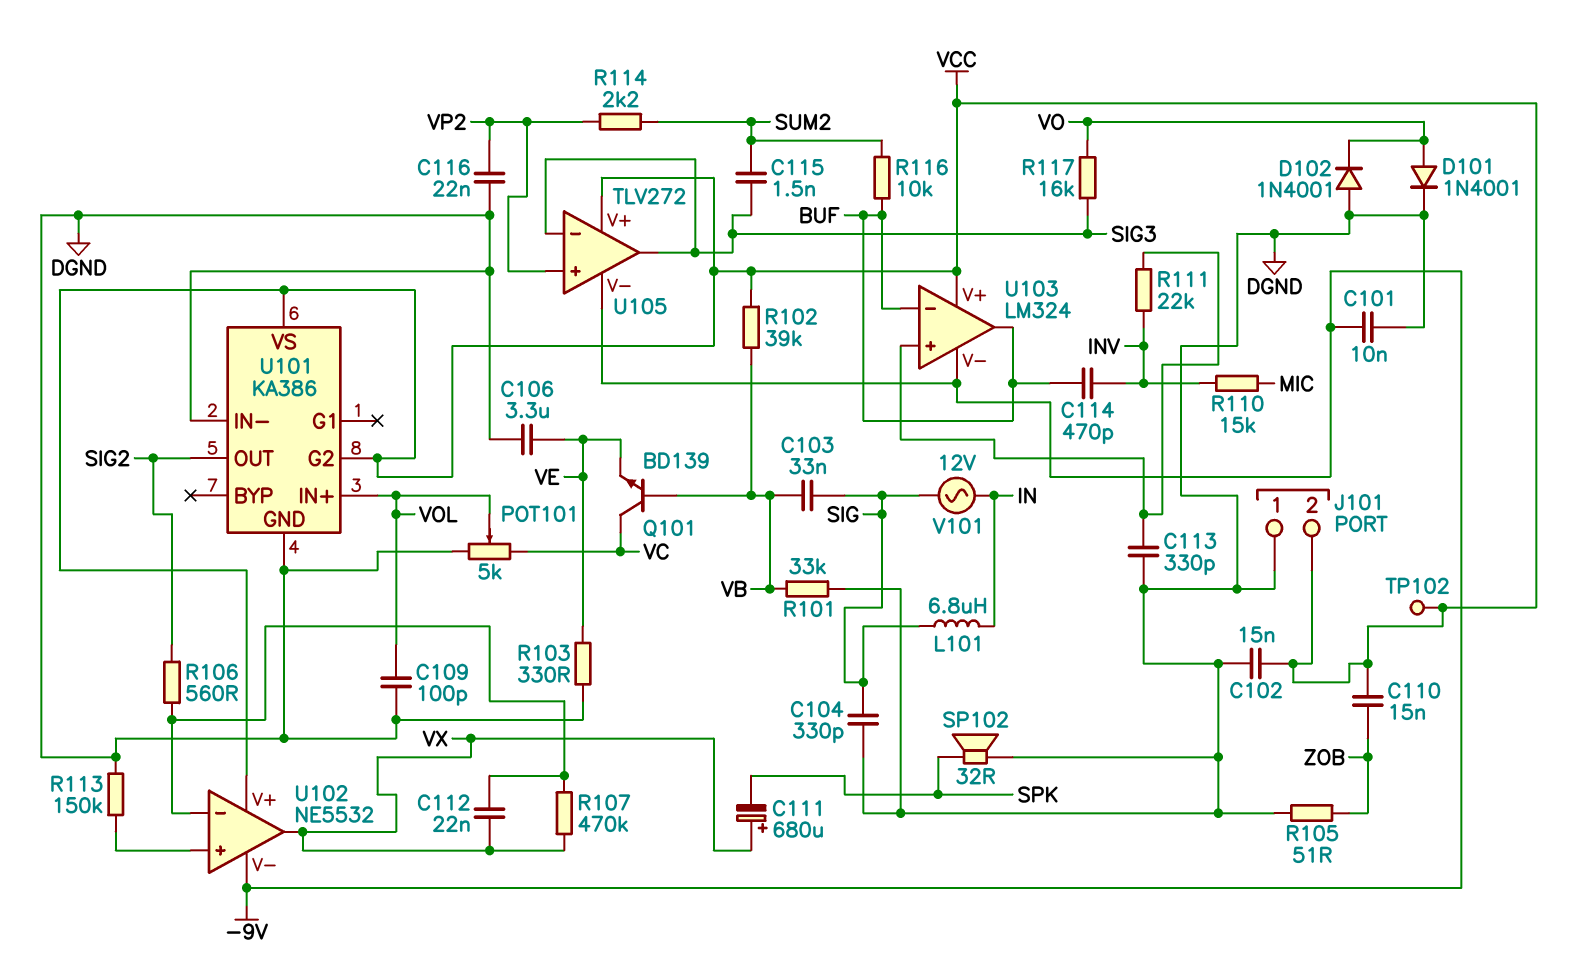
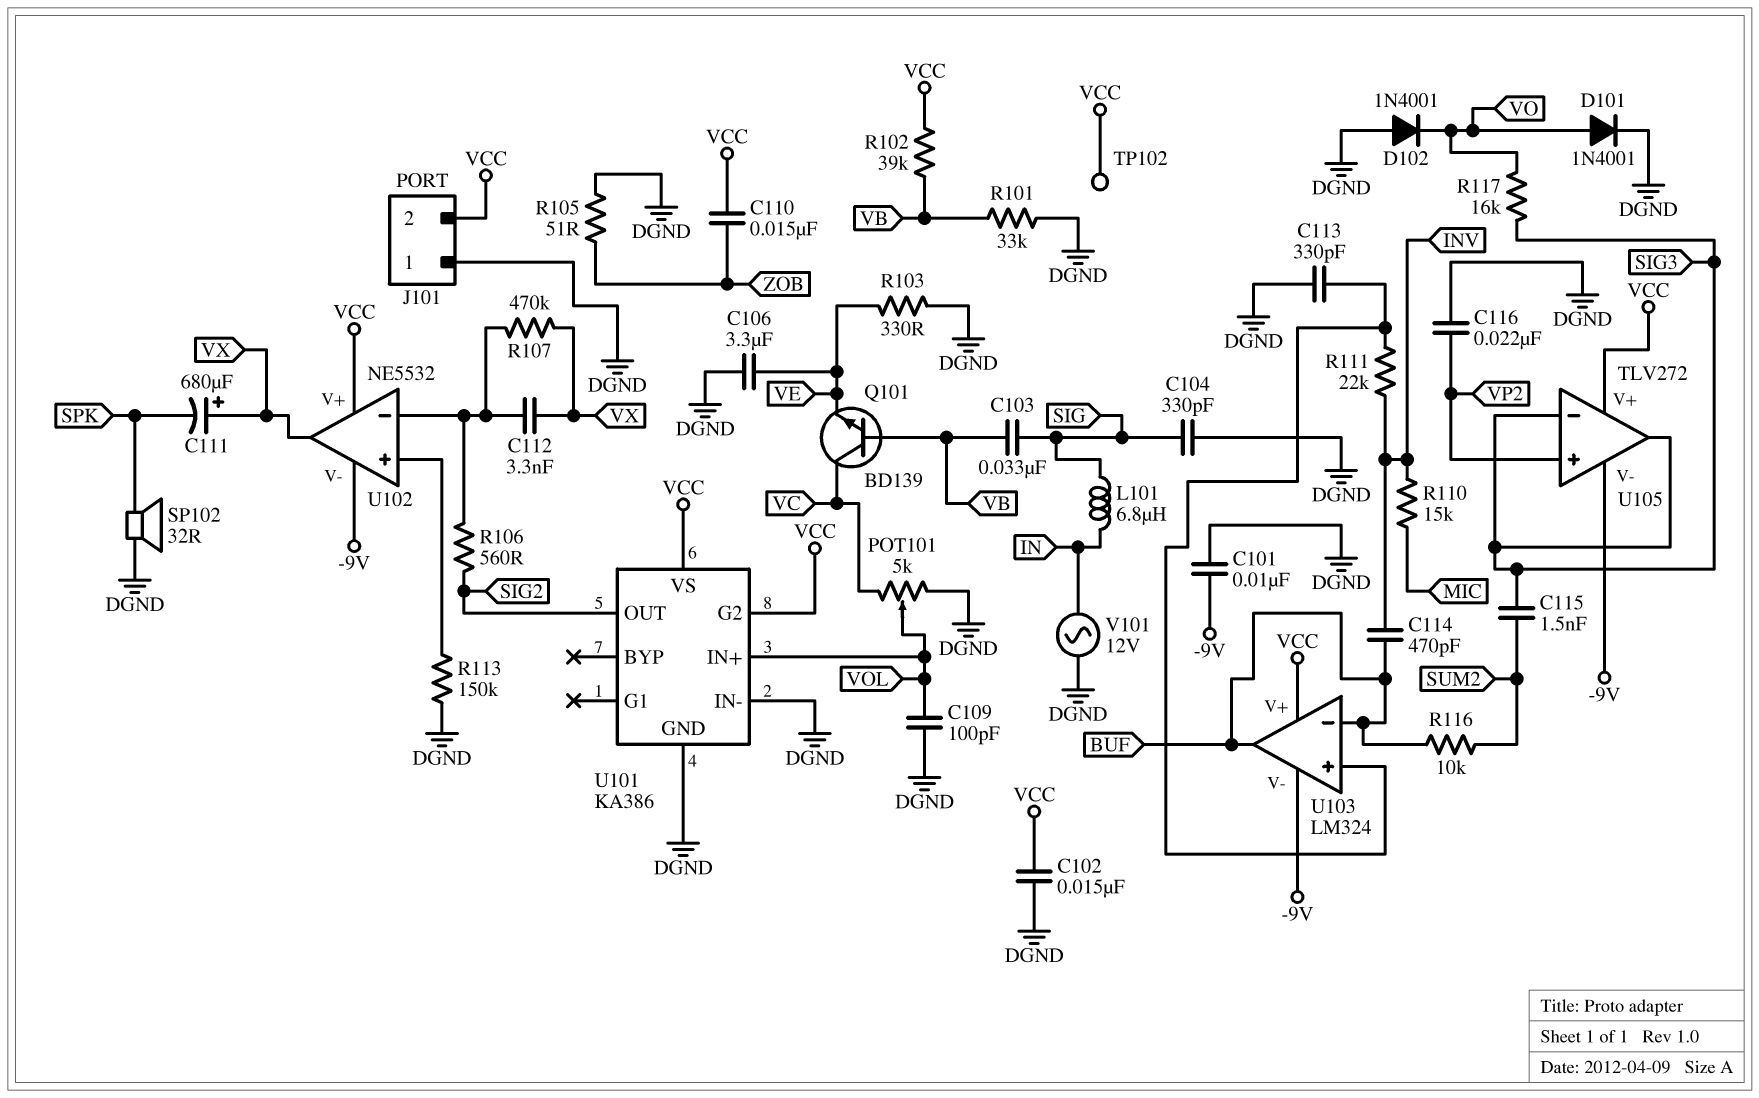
C112: 22nF (U102/in-, VX) -> 3.3nF (U102/in-, VX)
R114: 2.2k (SUM2, VP2) -> none
V101: AC 12V (IN, SIG) -> AC 12V (DGND, IN)

